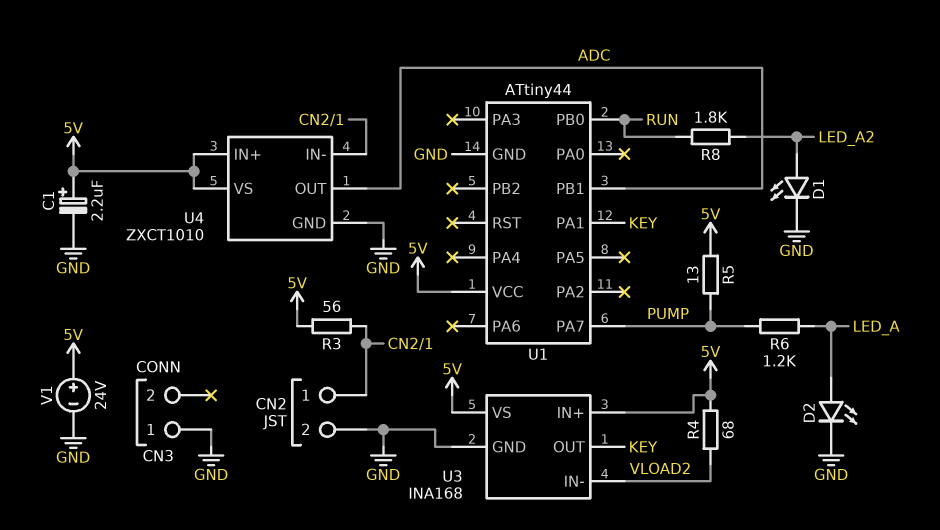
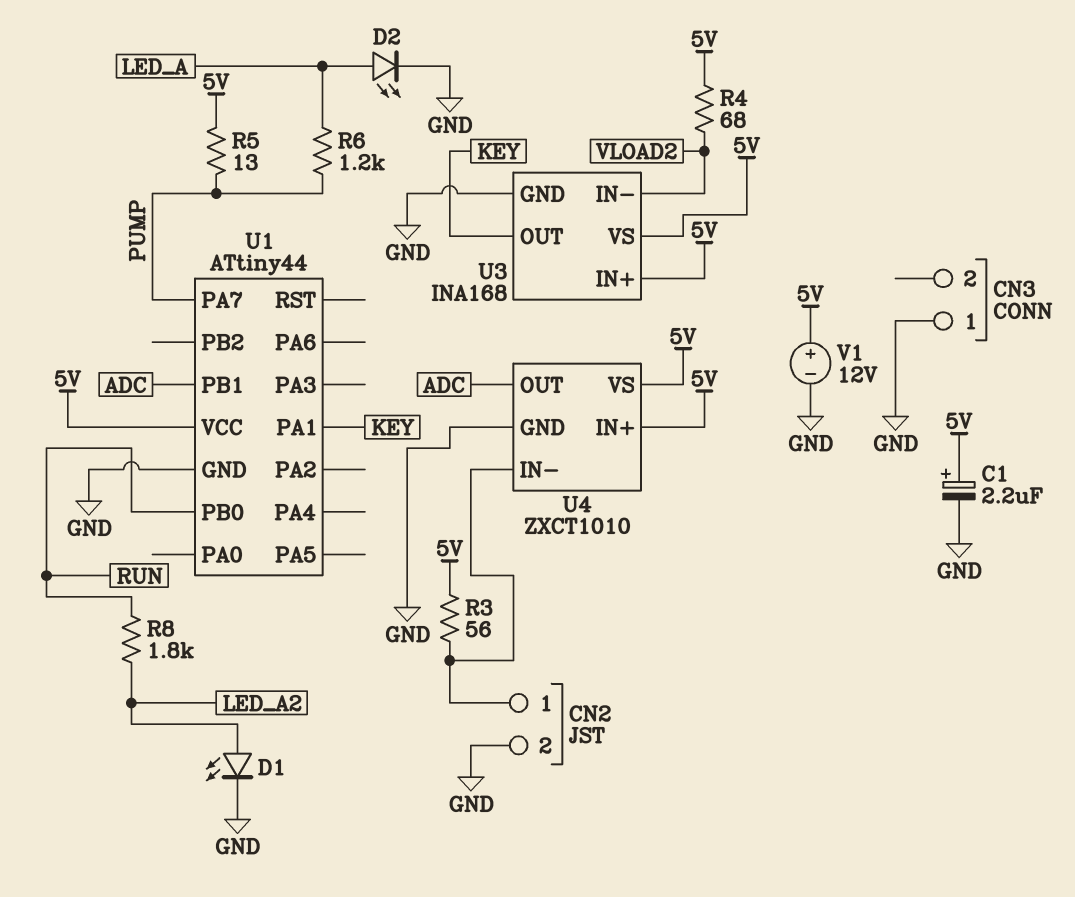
V1: 24V (plus 5V, minus GND) -> 12V (plus 5V, minus GND)

